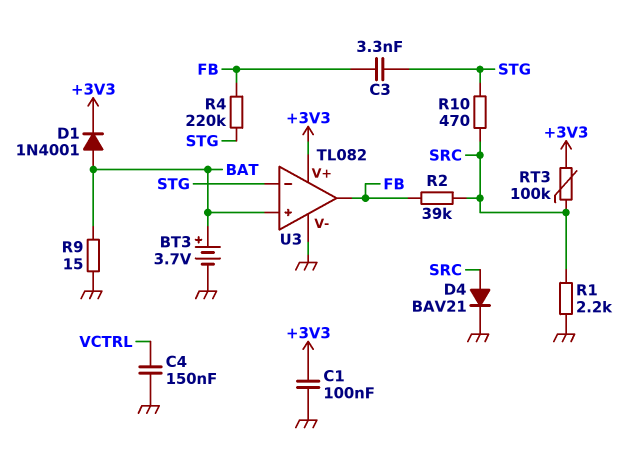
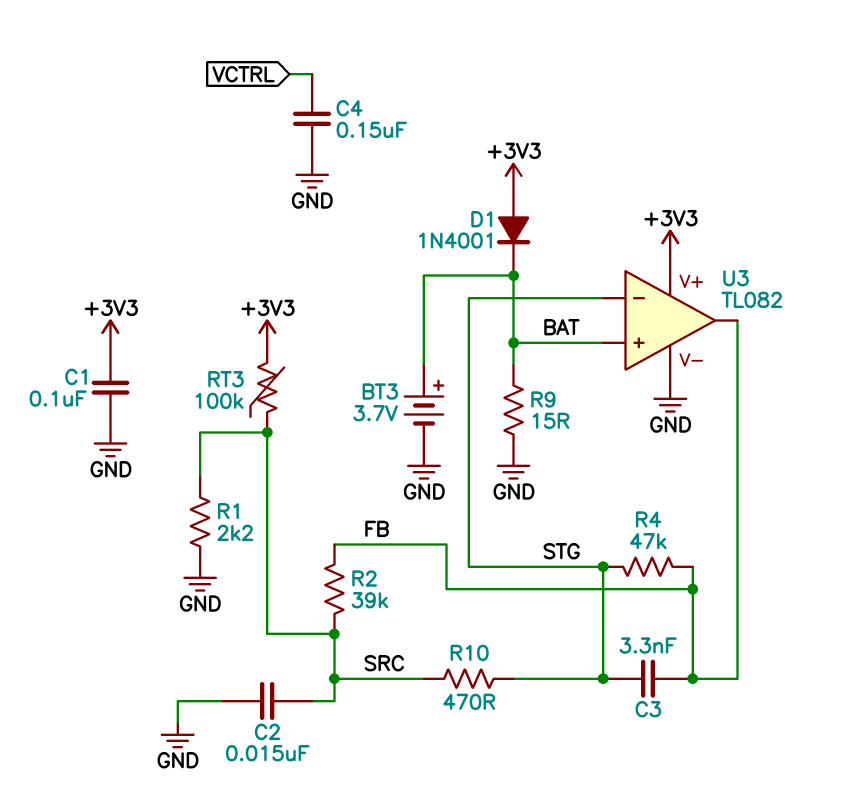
C2: none -> 15nF (GND, SRC)
D1: diode 1N4001 (A BAT, K +3V3) -> diode 1N4001 (A +3V3, K BAT)
D4: diode BAV21 (A SRC, K GND) -> none
R4: 220k (FB, STG) -> 47k (FB, STG)

